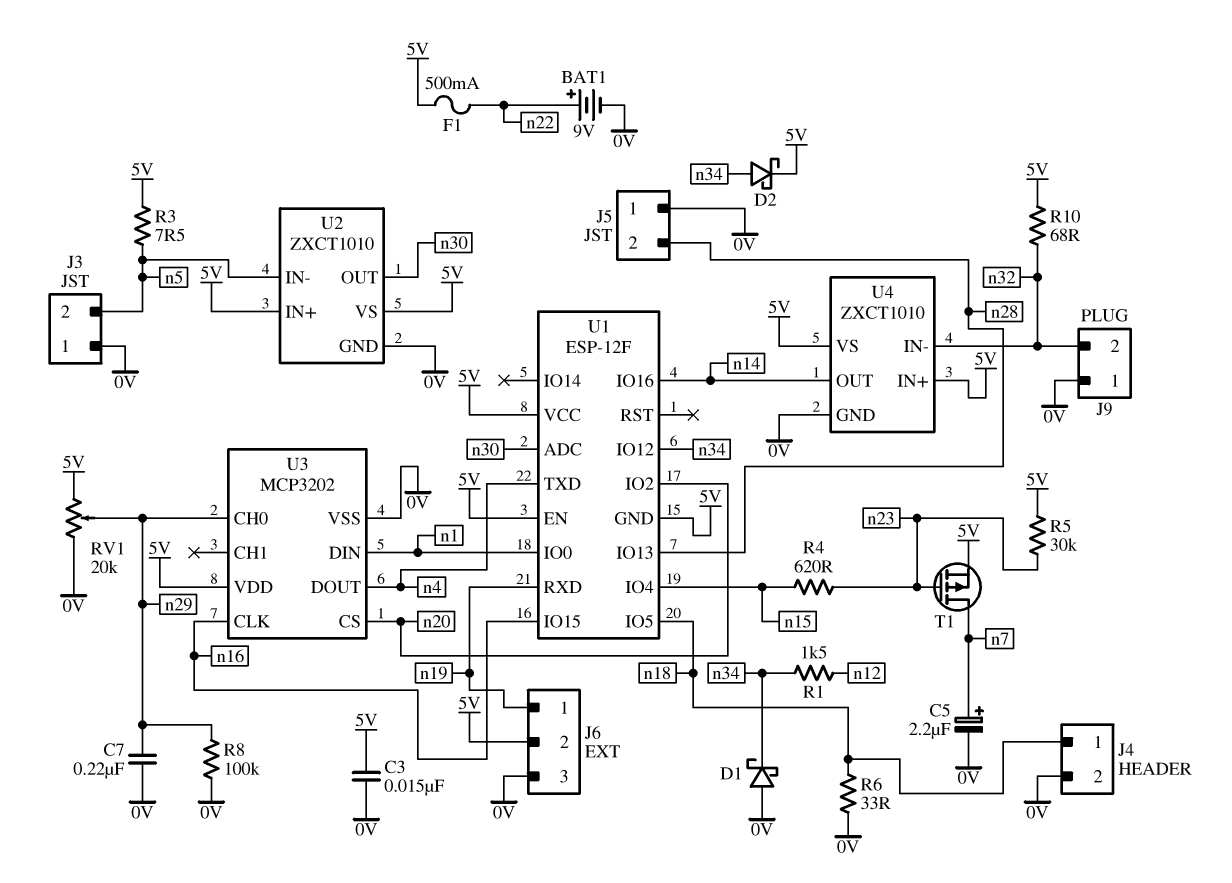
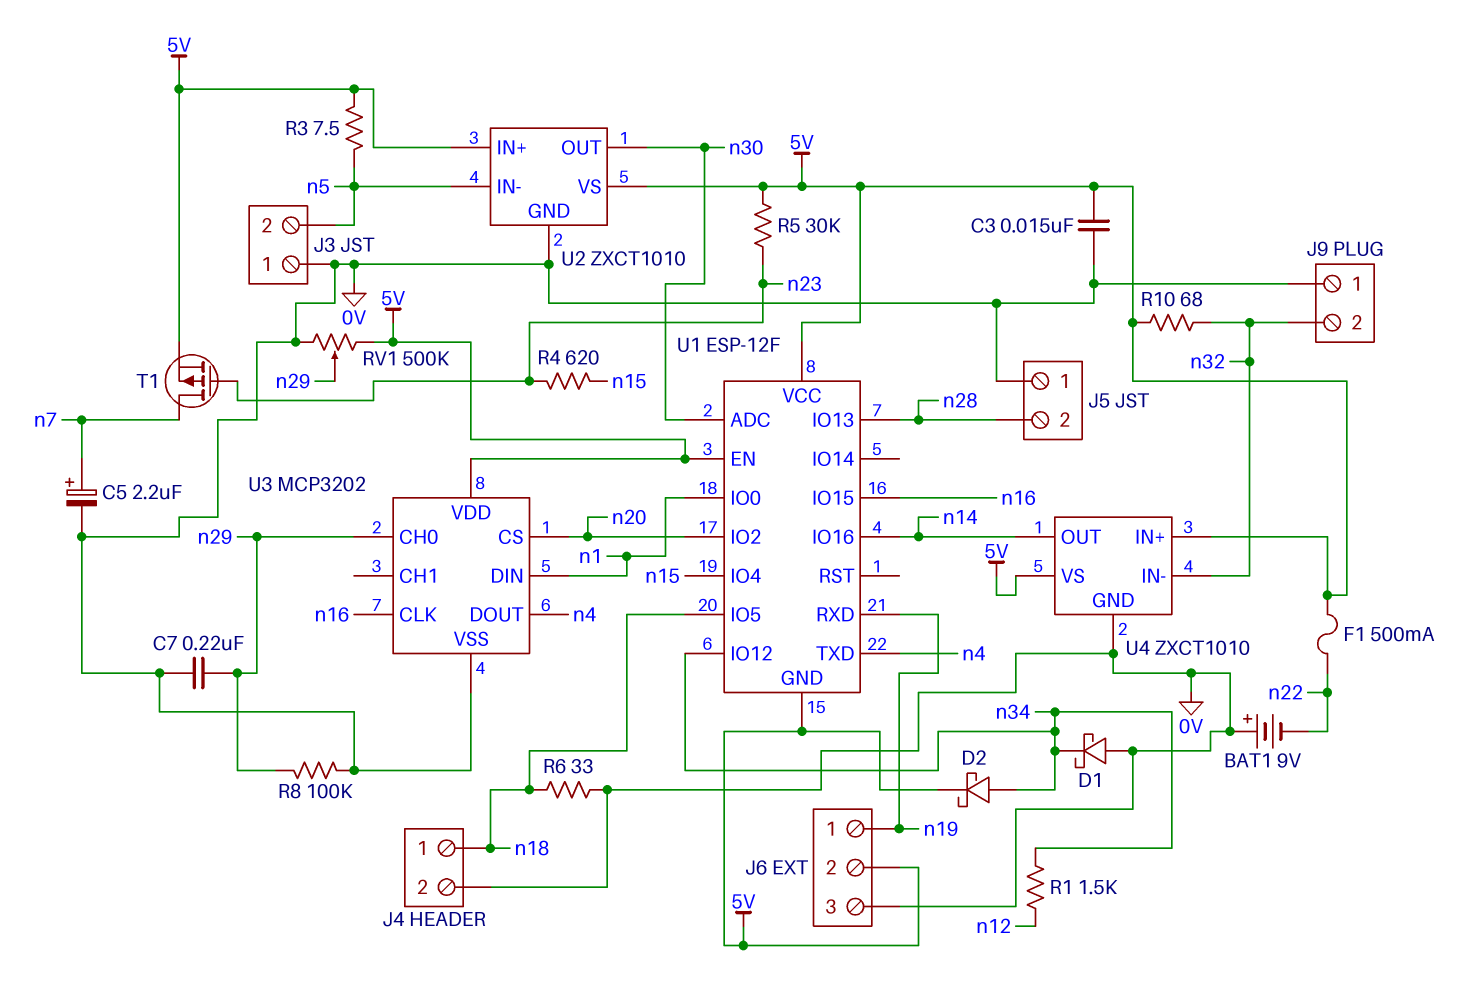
BAT1: 9V (plus n22, minus 0V) -> 9V (plus 0V, minus n22)
RV1: 20k (0V, 5V, wiper n29) -> 500k (0V, 5V, wiper n29)

